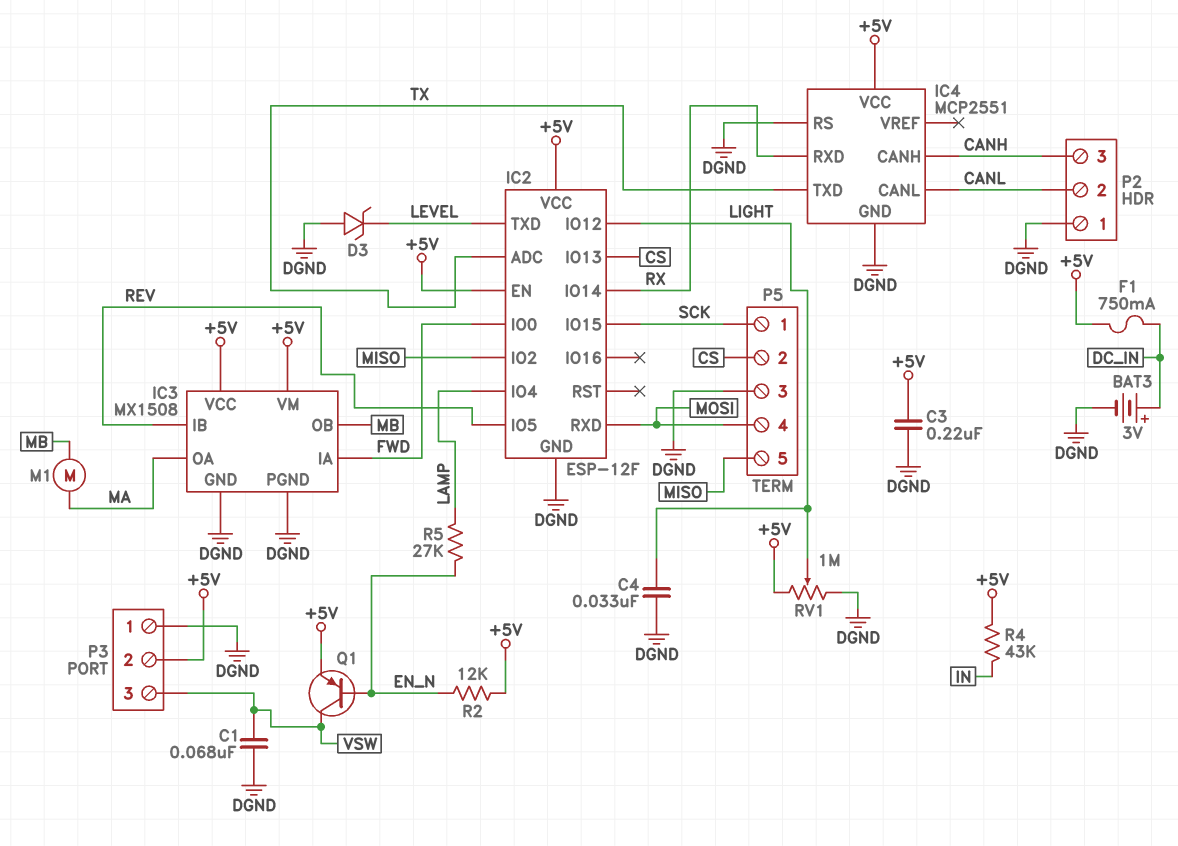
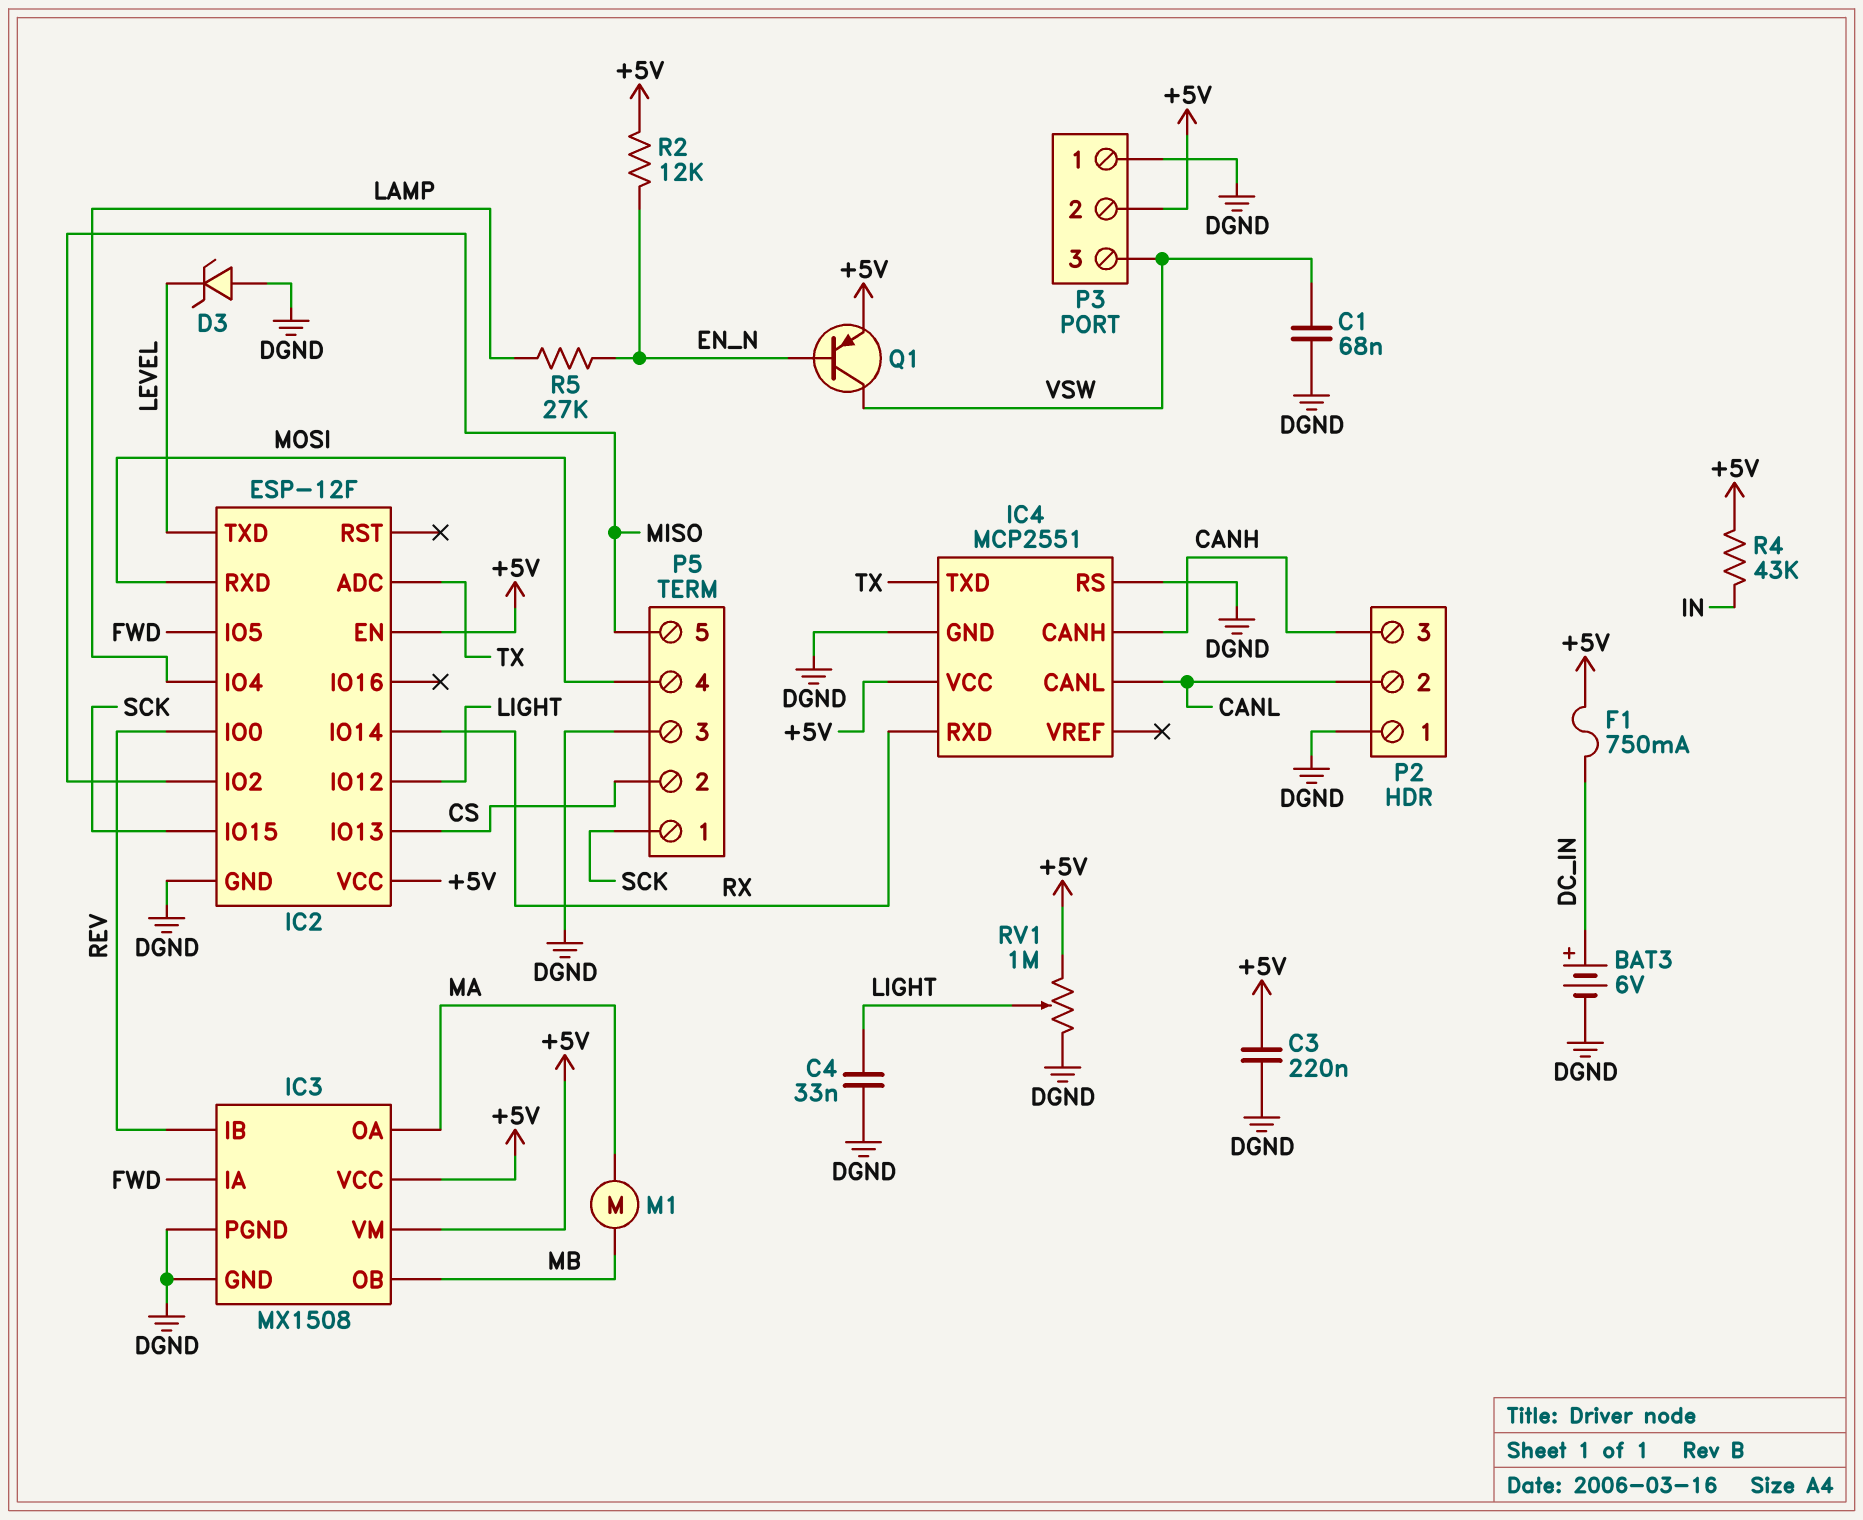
BAT3: 3V (plus DC_IN, minus DGND) -> 6V (plus DC_IN, minus DGND)
IC2 pin IO0: FWD -> REV
IC2 pin IO5: REV -> FWD

